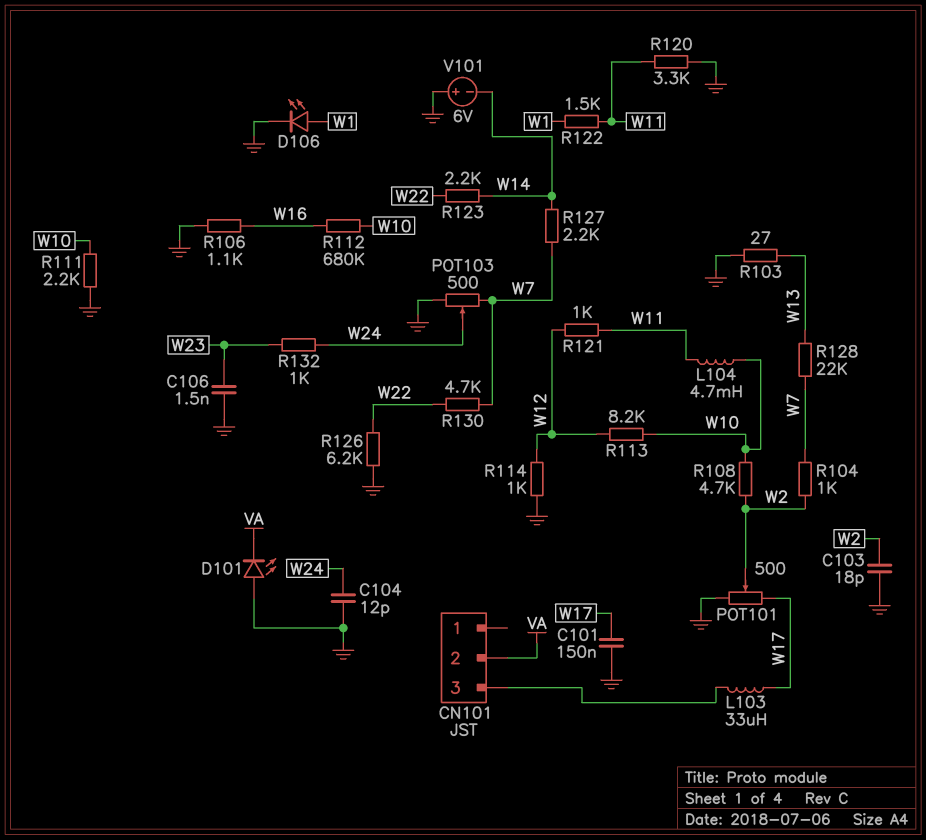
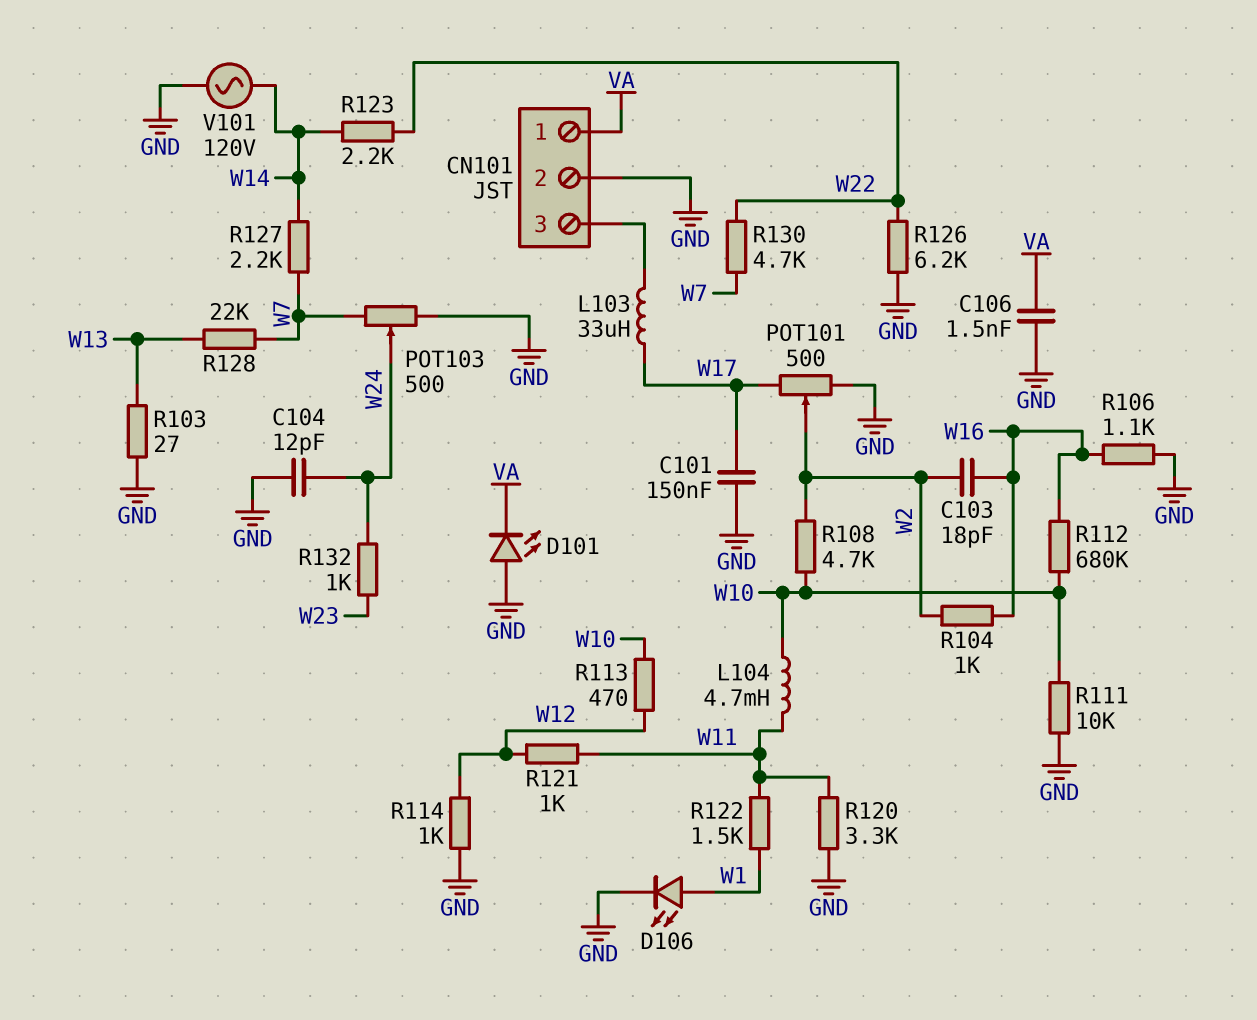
C103: 18pF (GND, W2) -> 18pF (W2, W16)
C106: 1.5nF (GND, W23) -> 1.5nF (GND, VA)
CN101 pin 1: none -> VA
CN101 pin 2: VA -> GND
R104: 1k (W2, W7) -> 1k (W2, W16)
R111: 2.2k (GND, W10) -> 10k (GND, W10)
R113: 8.2k (W10, W12) -> 470 (W10, W12)
V101: 6V (plus GND, minus W14) -> AC 120V (GND, W14)

